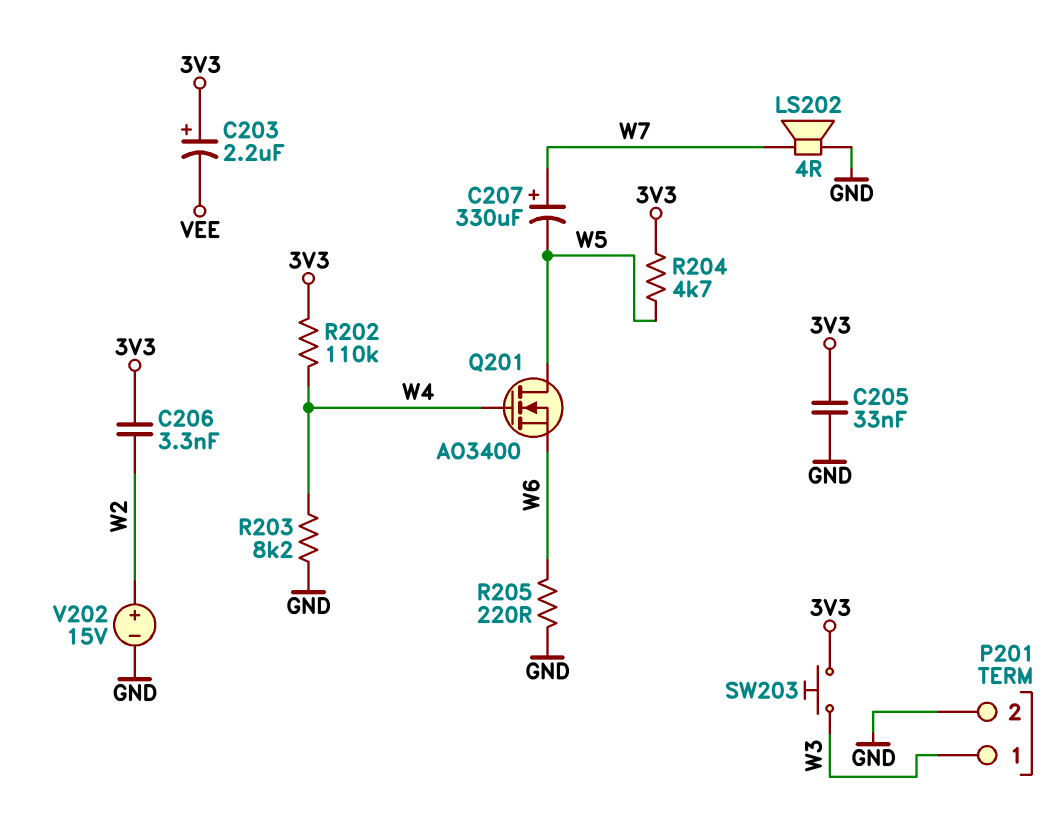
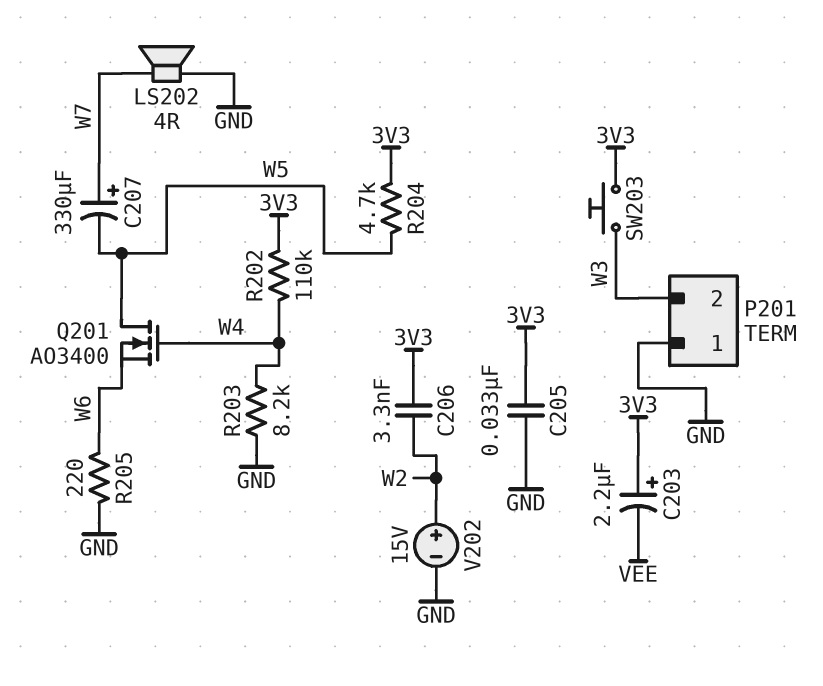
P201 pin 1: W3 -> GND
P201 pin 2: GND -> W3

